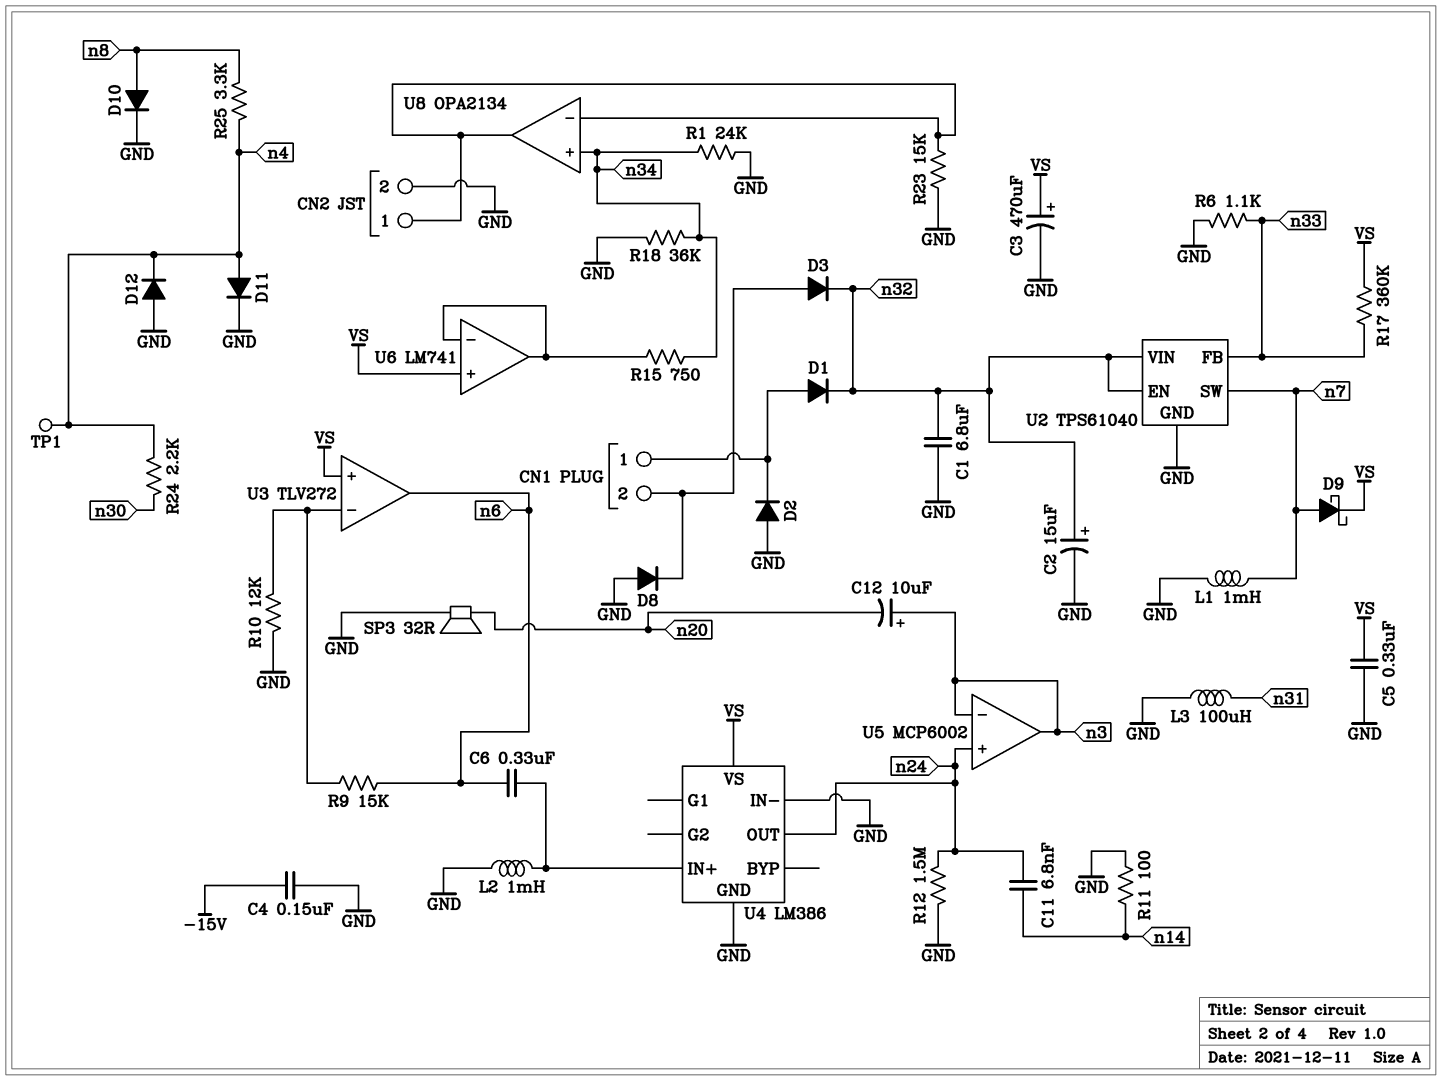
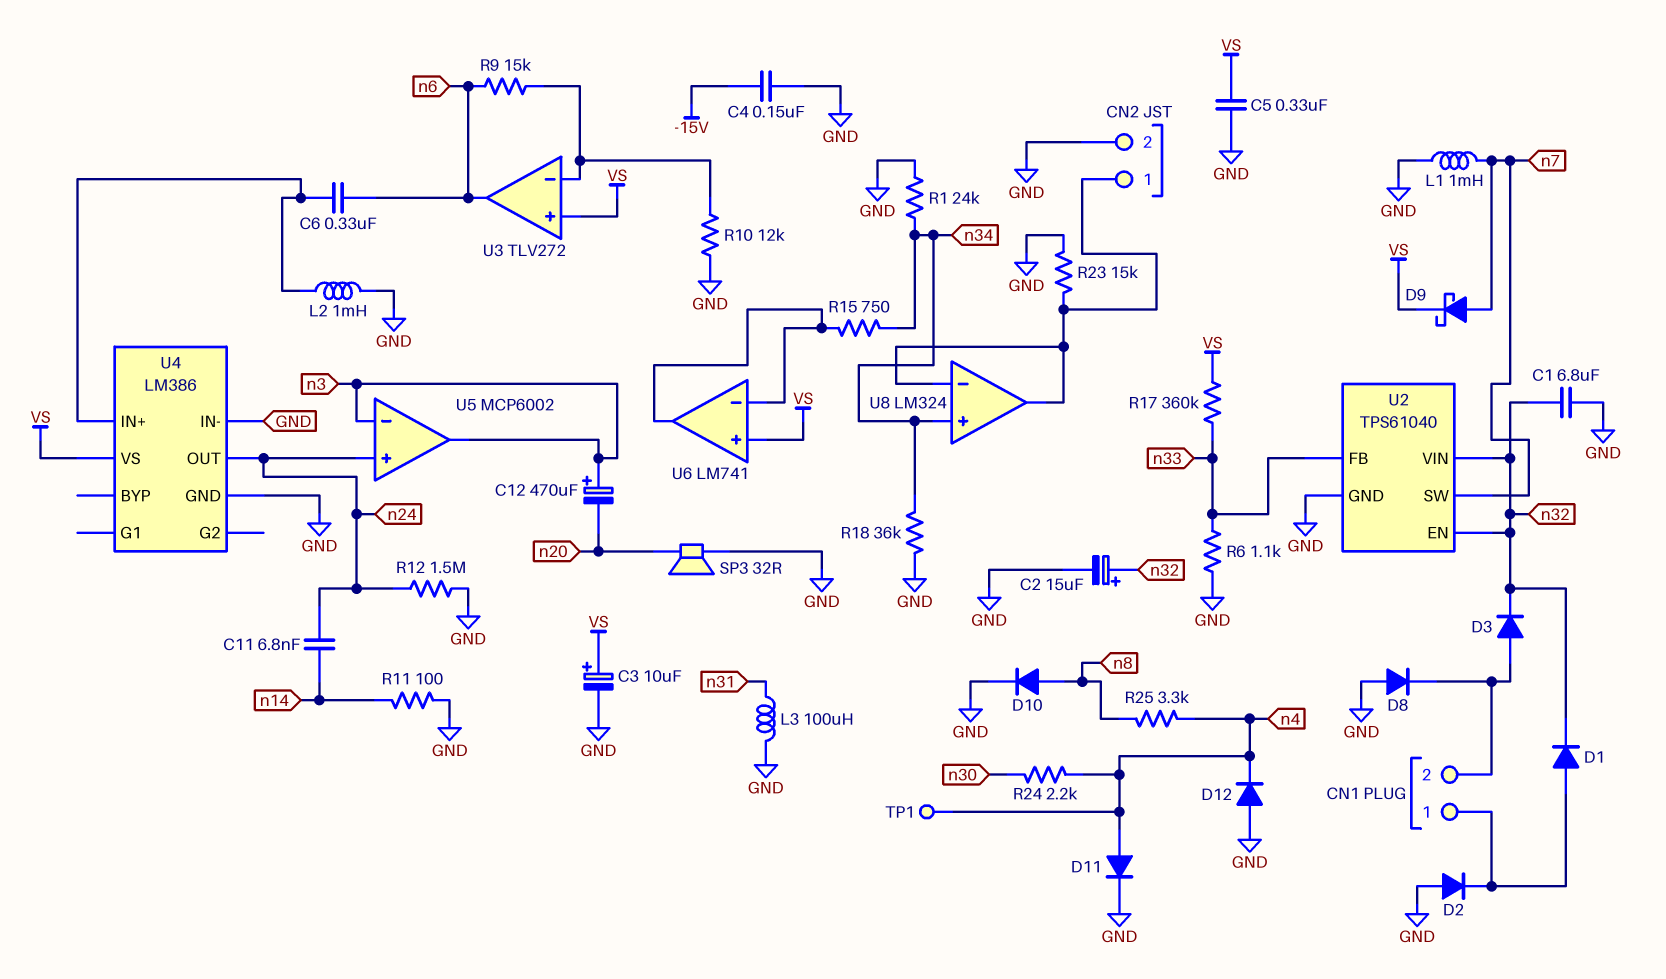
C3: 470uF (plus VS, minus GND) -> 10uF (plus VS, minus GND)
C12: 10uF (plus n3, minus n20) -> 470uF (plus n3, minus n20)
U8: OPA2134 -> LM324

